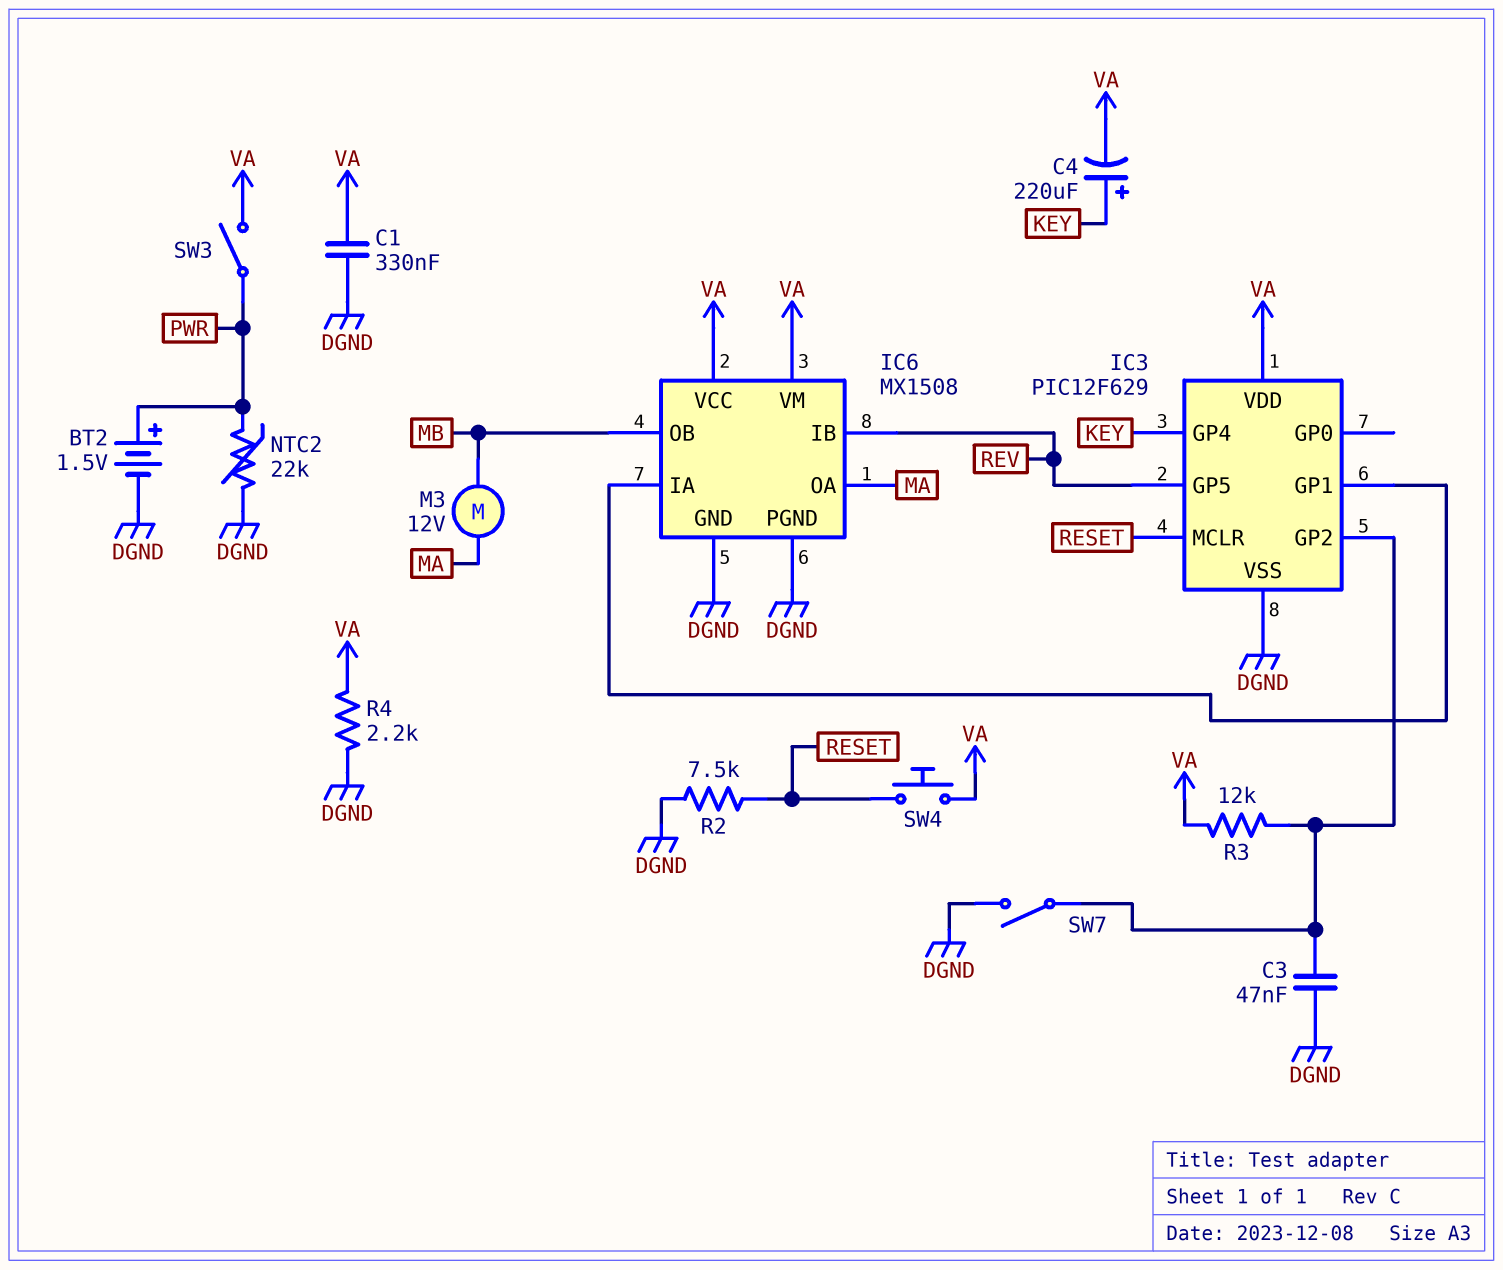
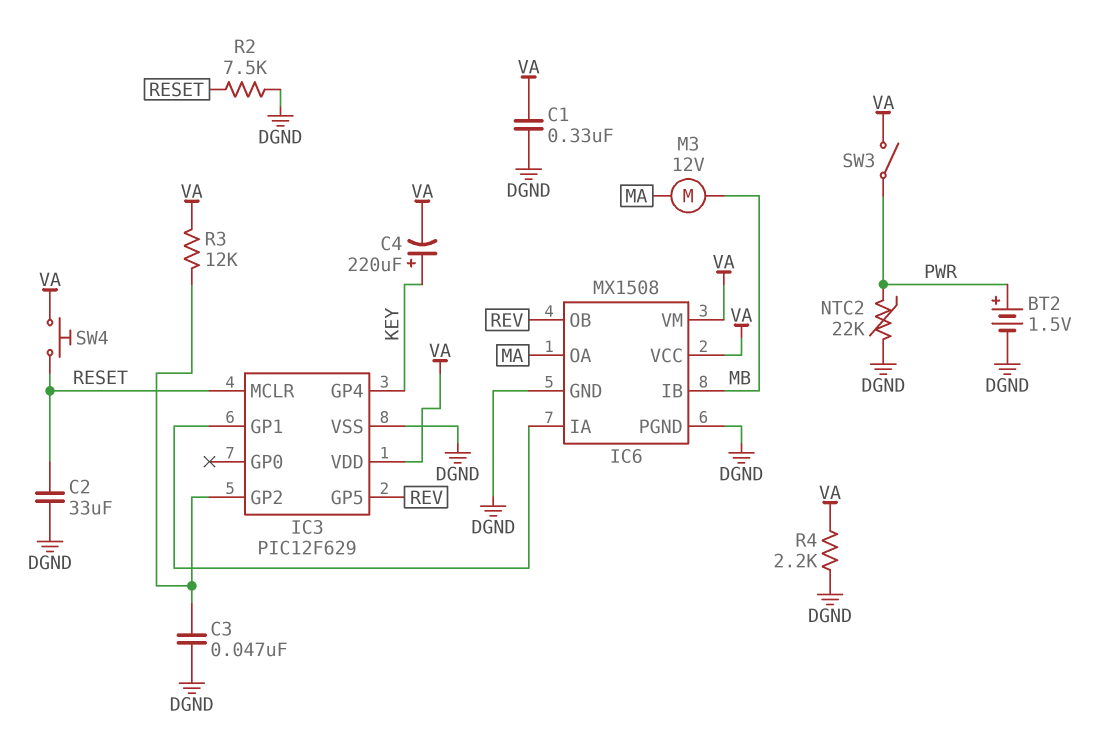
C2: none -> 33uF (DGND, RESET)
IC6 pin IB: REV -> MB
IC6 pin OB: MB -> REV
SW7: switch (DGND, IC3/GP2) -> none

